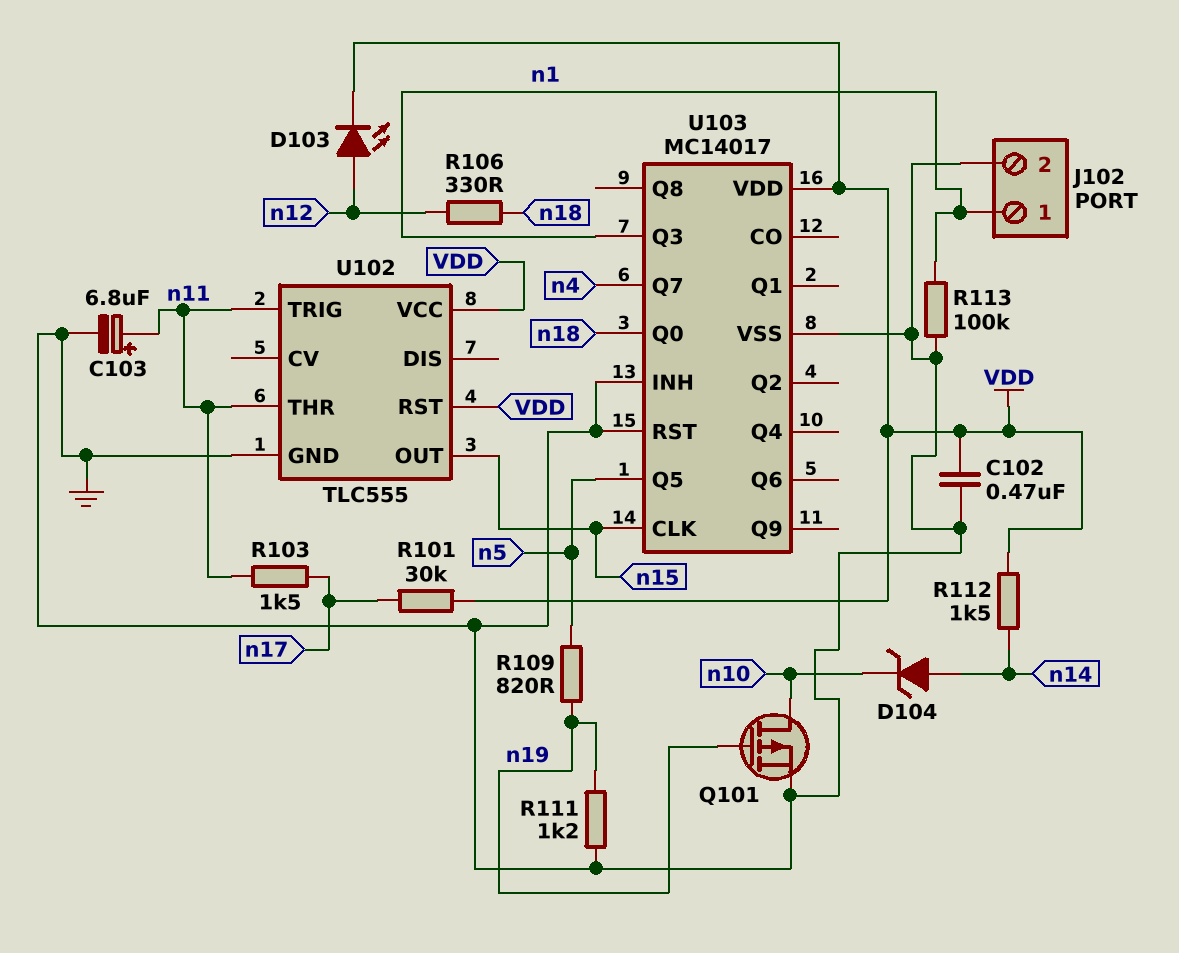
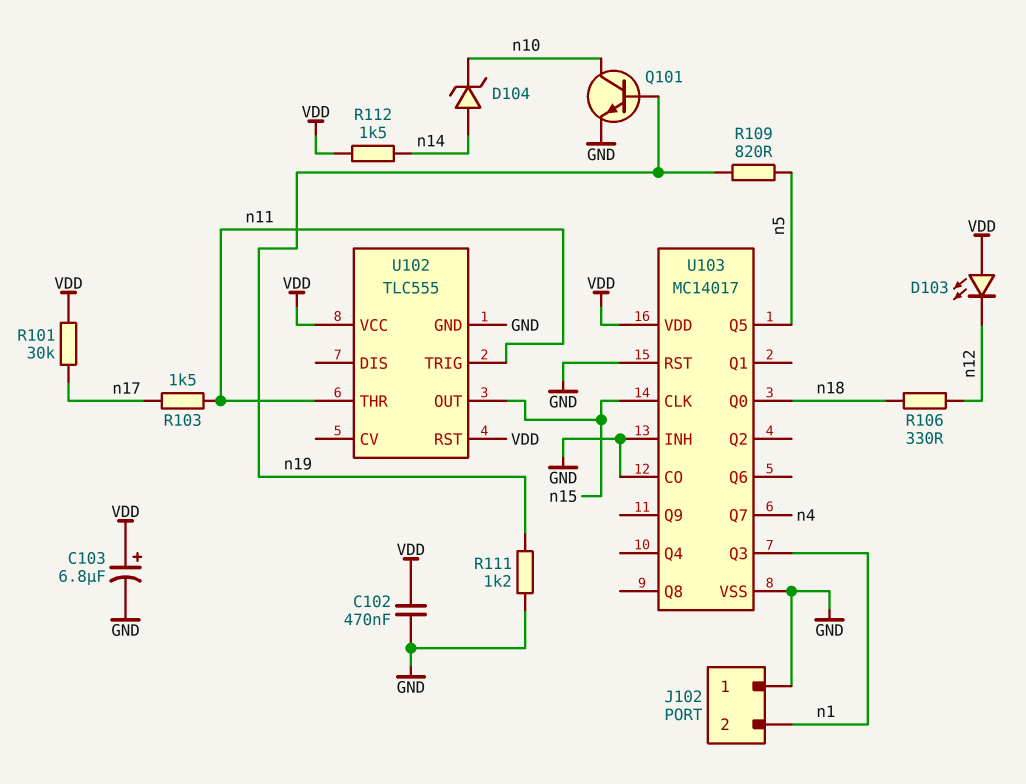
C103: 6.8uF (plus n11, minus GND) -> 6.8uF (plus VDD, minus GND)
D103: LED (A n12, K VDD) -> LED (A VDD, K n12)
J102 pin 1: n1 -> GND
J102 pin 2: GND -> n1
Q101: PMOS (G n19, D n10, S GND) -> NPN (B n19, C n10, E GND)
R113: 100k (GND, n1) -> none
U103 pin CO: none -> GND

